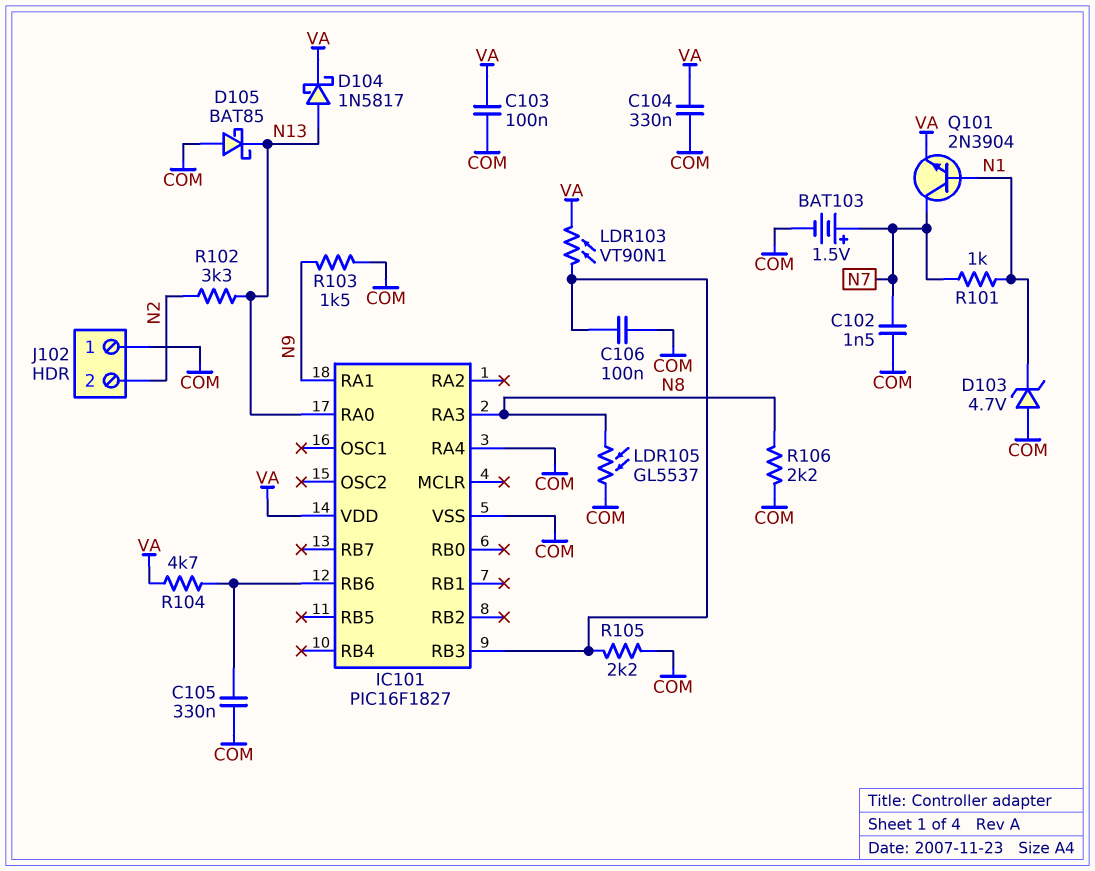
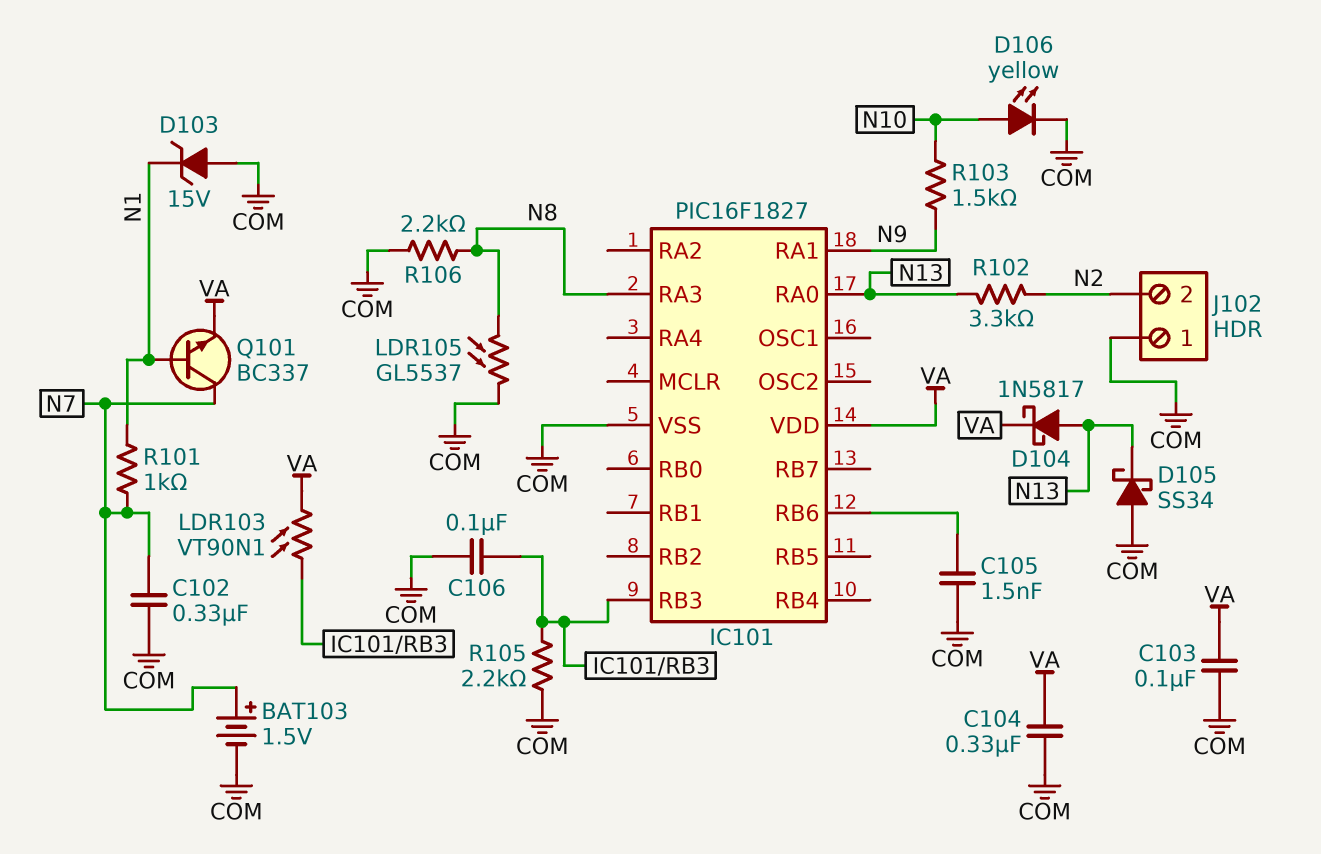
C102: 1.5nF (COM, N7) -> 330nF (COM, N7)
C105: 330nF (COM, IC101/RB6) -> 1.5nF (COM, IC101/RB6)
D103: zener 4.7V (A COM, K N1) -> zener 15V (A COM, K N1)
D105: schottky BAT85 (A COM, K N13) -> schottky SS34 (A COM, K N13)
D106: none -> LED yellow (A N10, K COM)
IC101 pin RA4: COM -> none
Q101: NPN 2N3904 (B N1, C N7, E VA) -> NPN BC337 (B N1, C N7, E VA)
R103: 1.5k (COM, N9) -> 1.5k (N9, N10)
R104: 4.7k (IC101/RB6, VA) -> none

